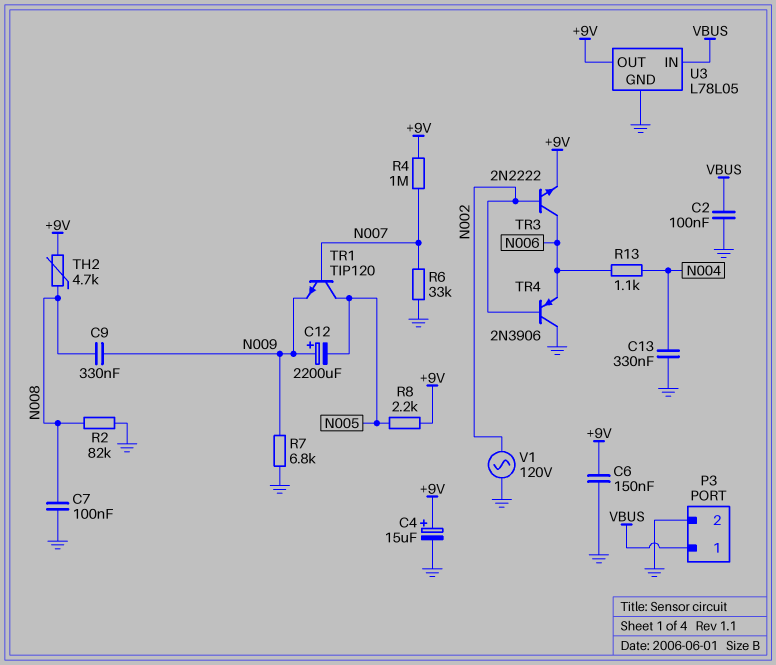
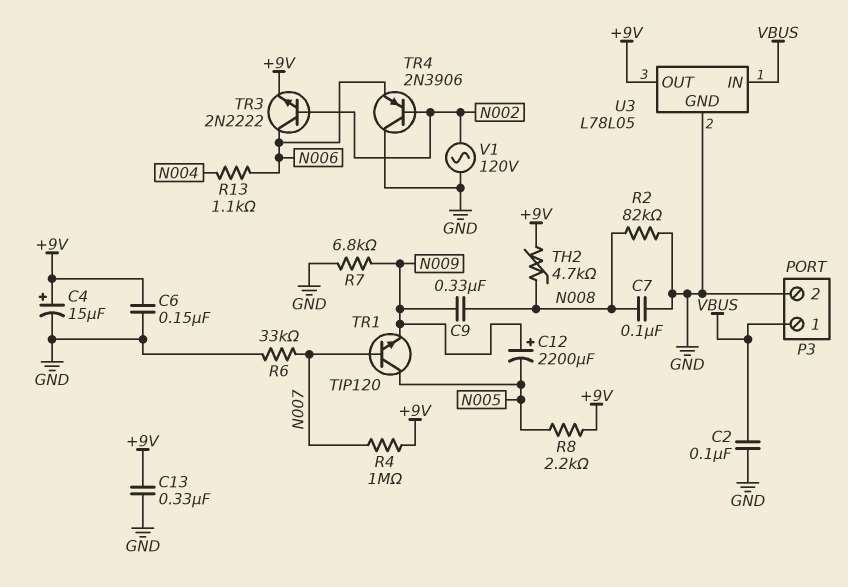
C13: 330nF (GND, N004) -> 330nF (+9V, GND)

